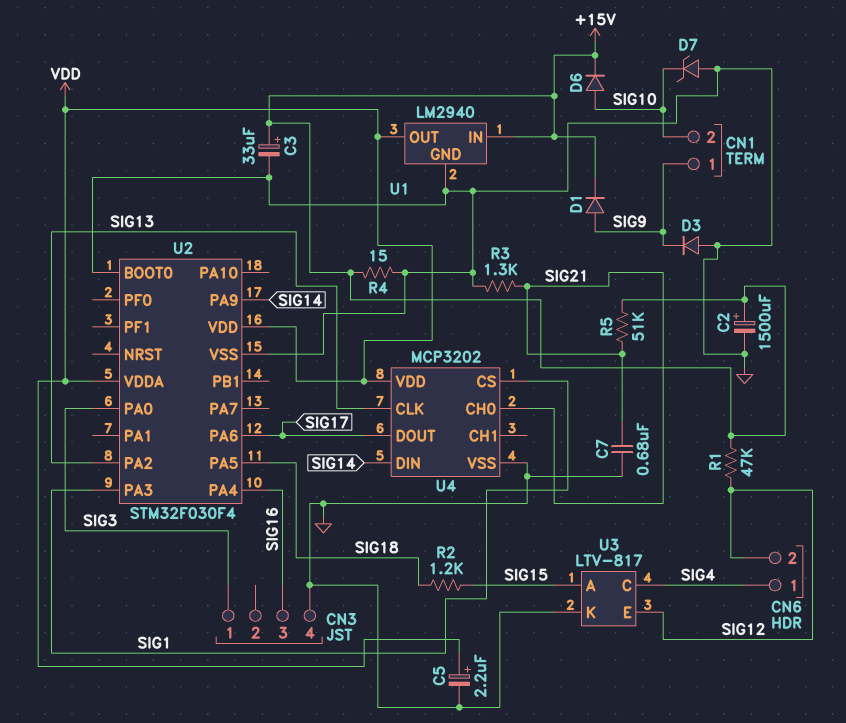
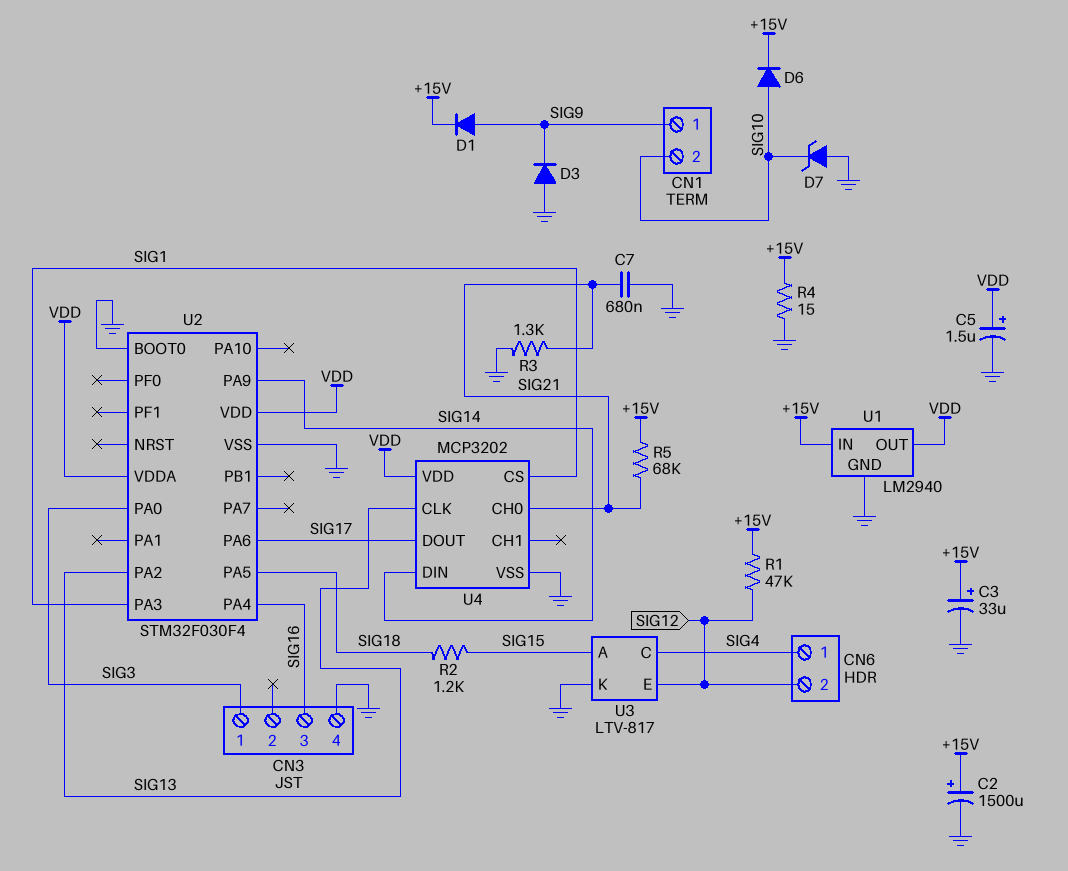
C5: 2.2uF (plus VDD, minus GND) -> 1.5uF (plus VDD, minus GND)
R5: 51k (+15V, SIG21) -> 68k (+15V, SIG21)

